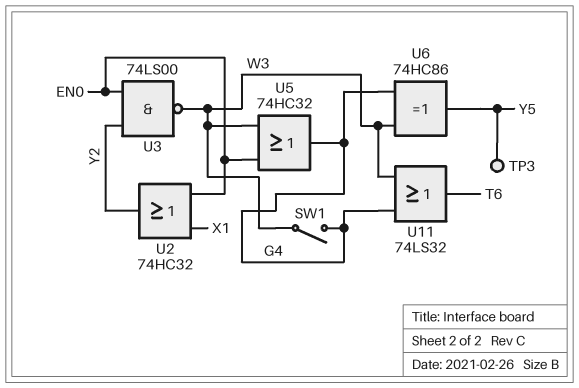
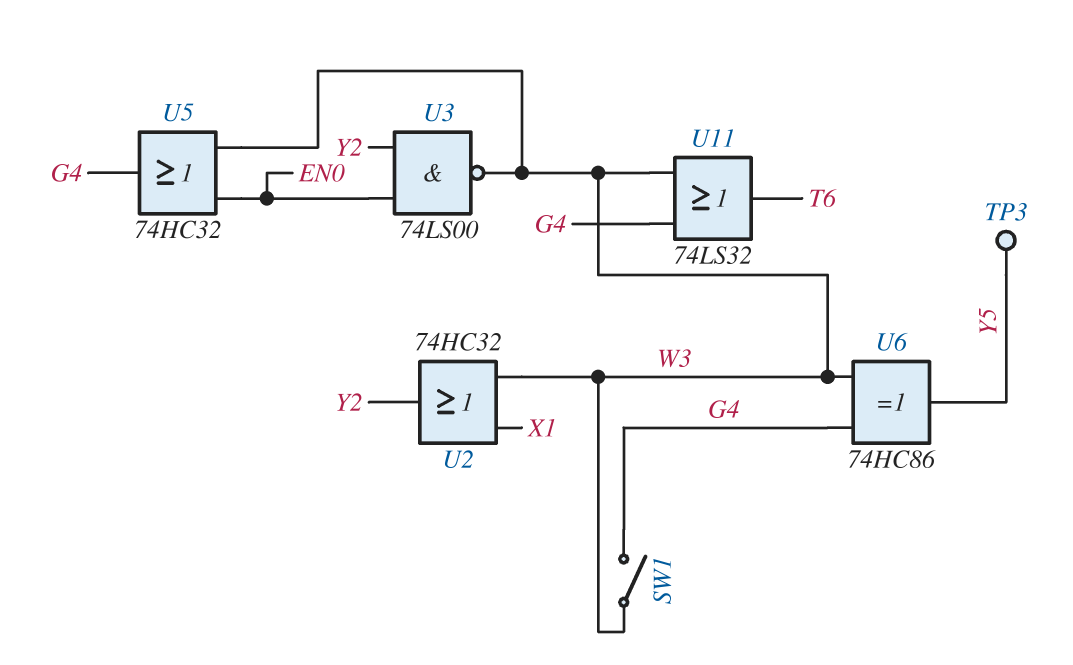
U2: OR 74HC32 (in EN0, in X1, out Y2) -> OR 74HC32 (in W3, in X1, out Y2)

